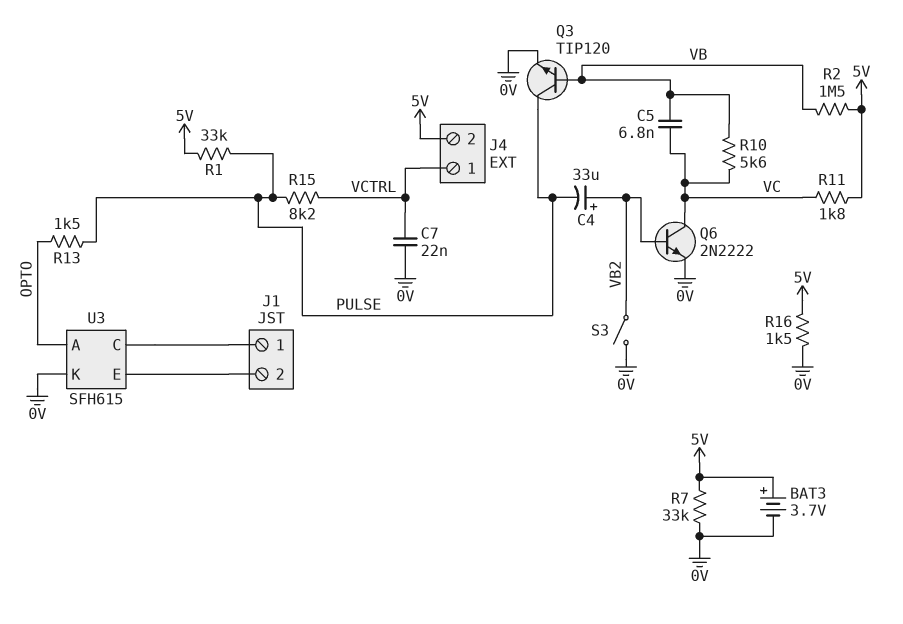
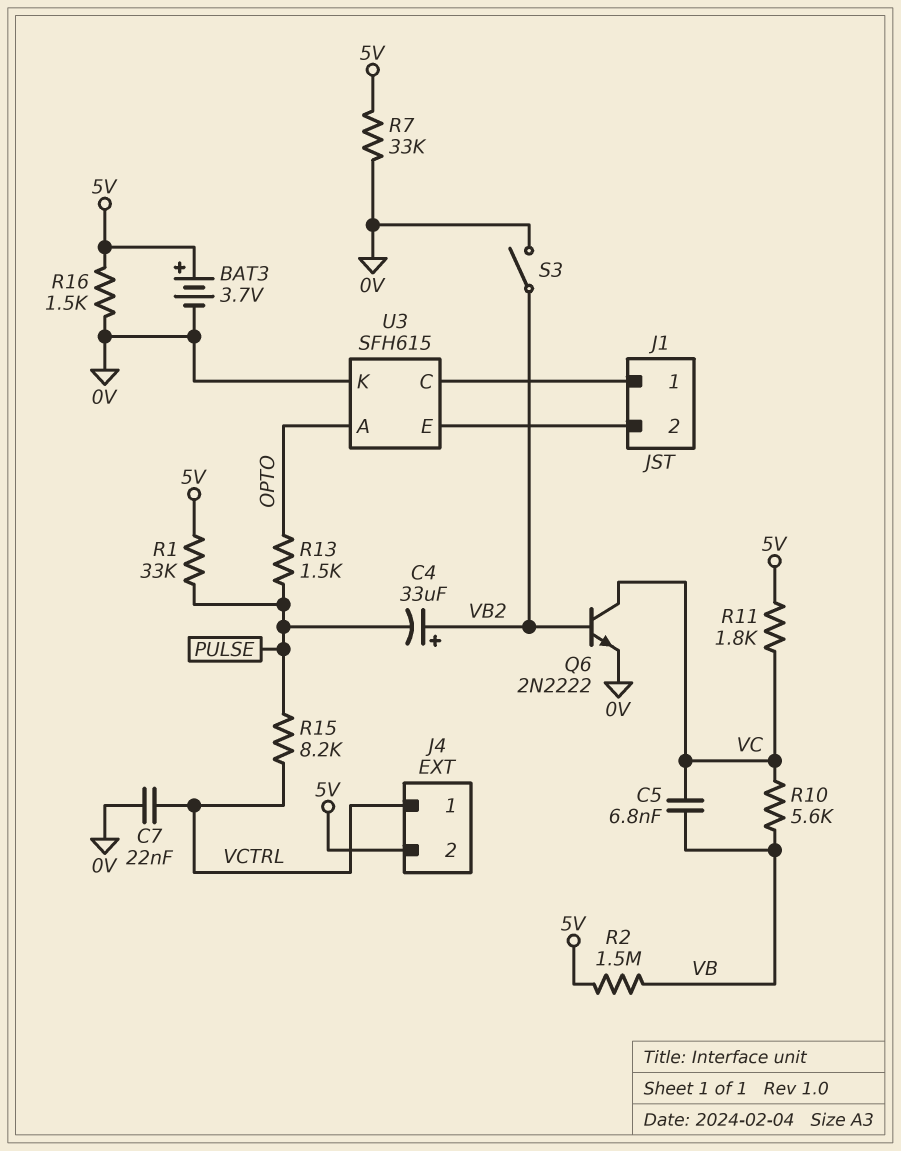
Q3: NPN TIP120 (B VB, C PULSE, E 0V) -> none

